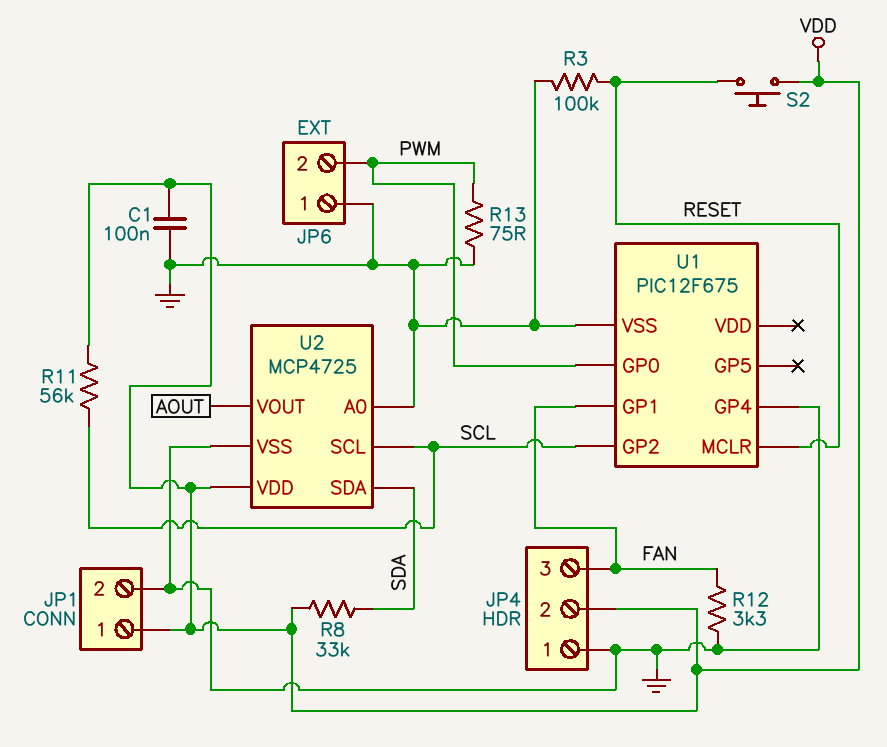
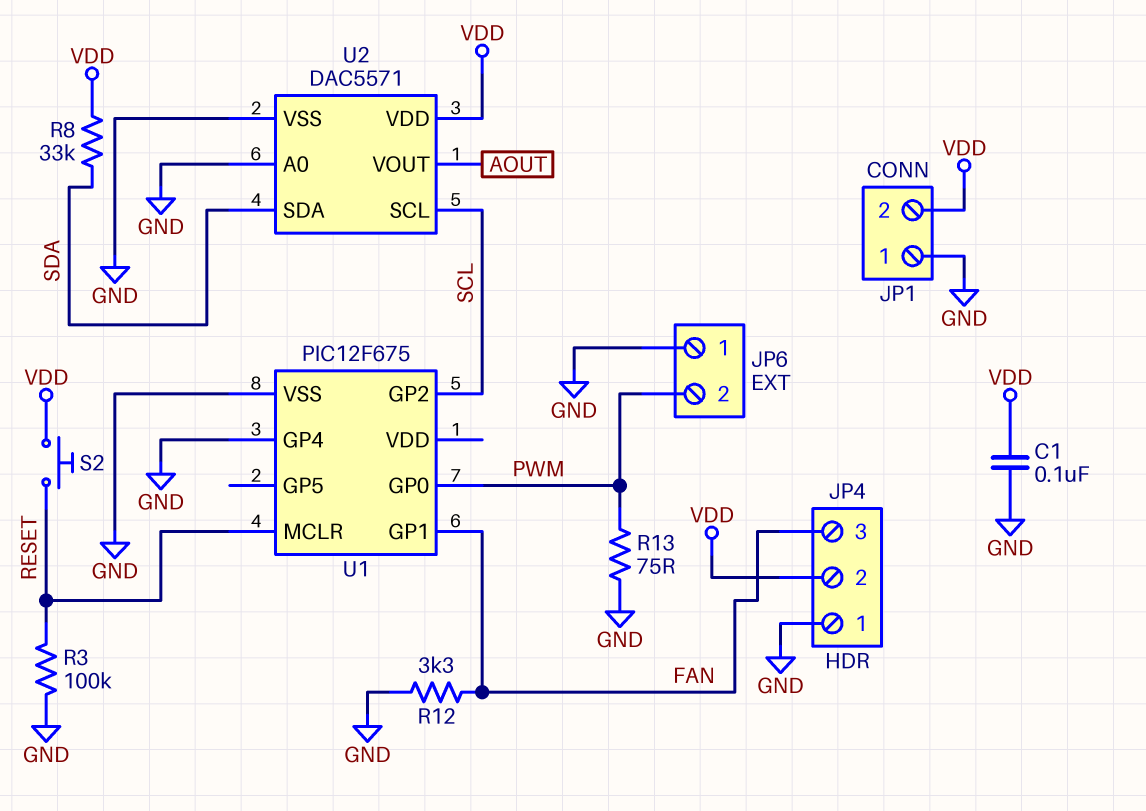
JP1 pin 1: VDD -> GND
JP1 pin 2: GND -> VDD
R11: 56k (SCL, VDD) -> none
U2: MCP4725 -> DAC5571

